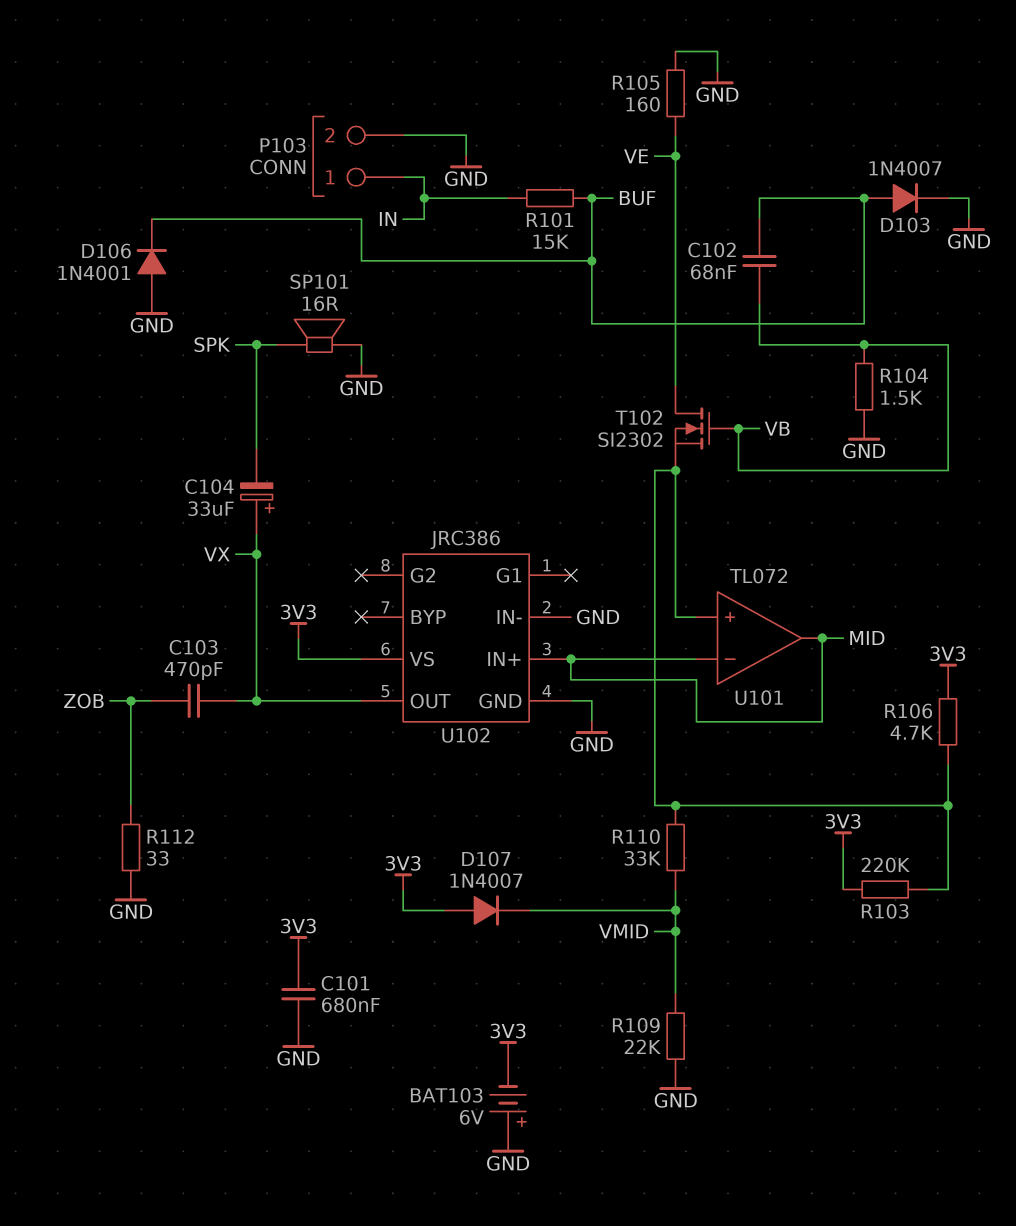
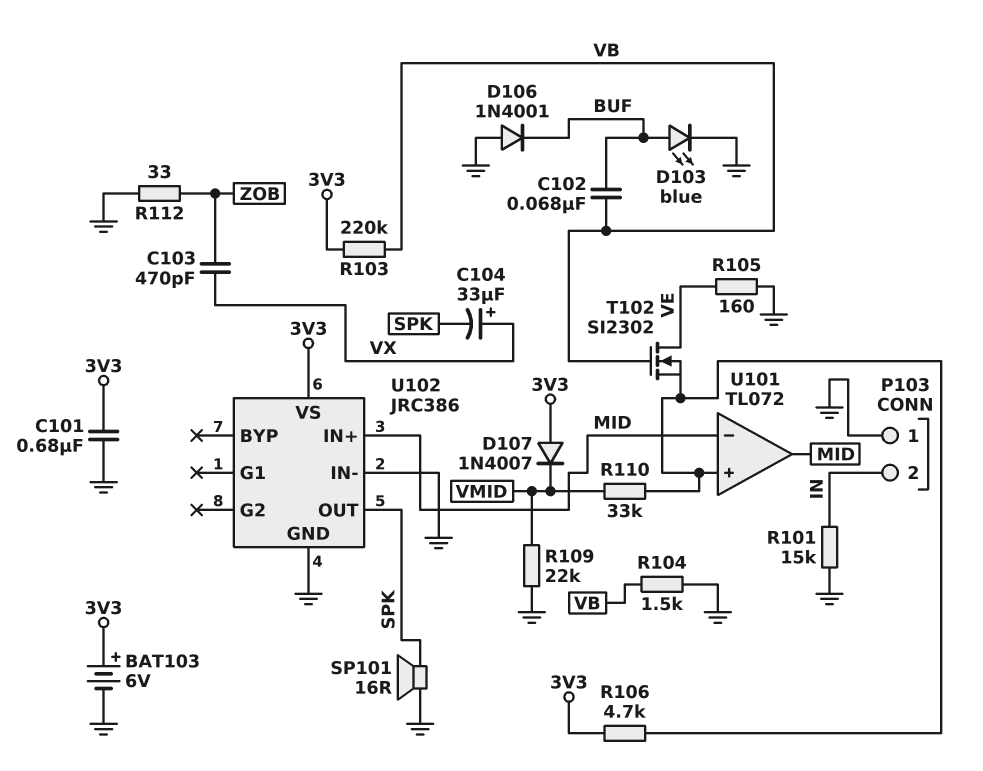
BAT103: 6V (plus GND, minus 3V3) -> 6V (plus 3V3, minus GND)
D103: diode 1N4007 (A BUF, K GND) -> LED blue (A BUF, K GND)
P103 pin 1: IN -> GND
P103 pin 2: GND -> IN
R101: 15k (BUF, IN) -> 15k (GND, IN)
R103: 220k (3V3, U101/in+) -> 220k (3V3, VB)
U102 pin OUT: VX -> SPK

